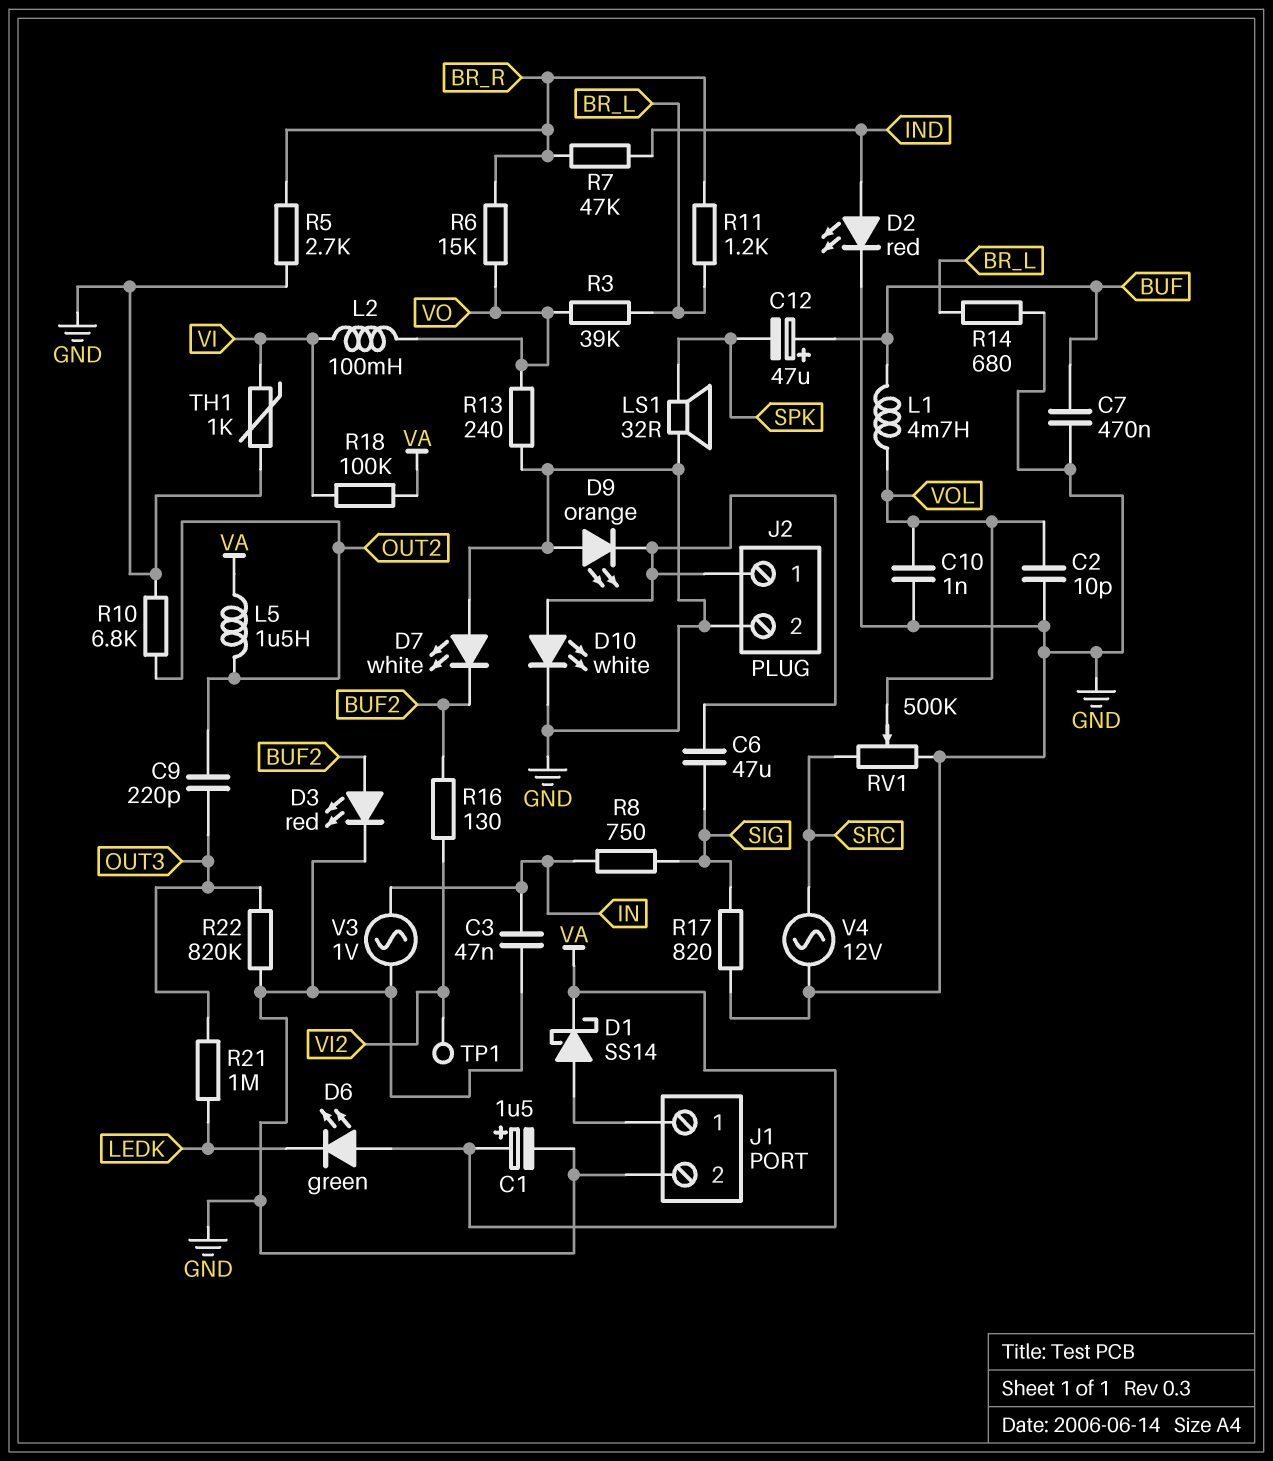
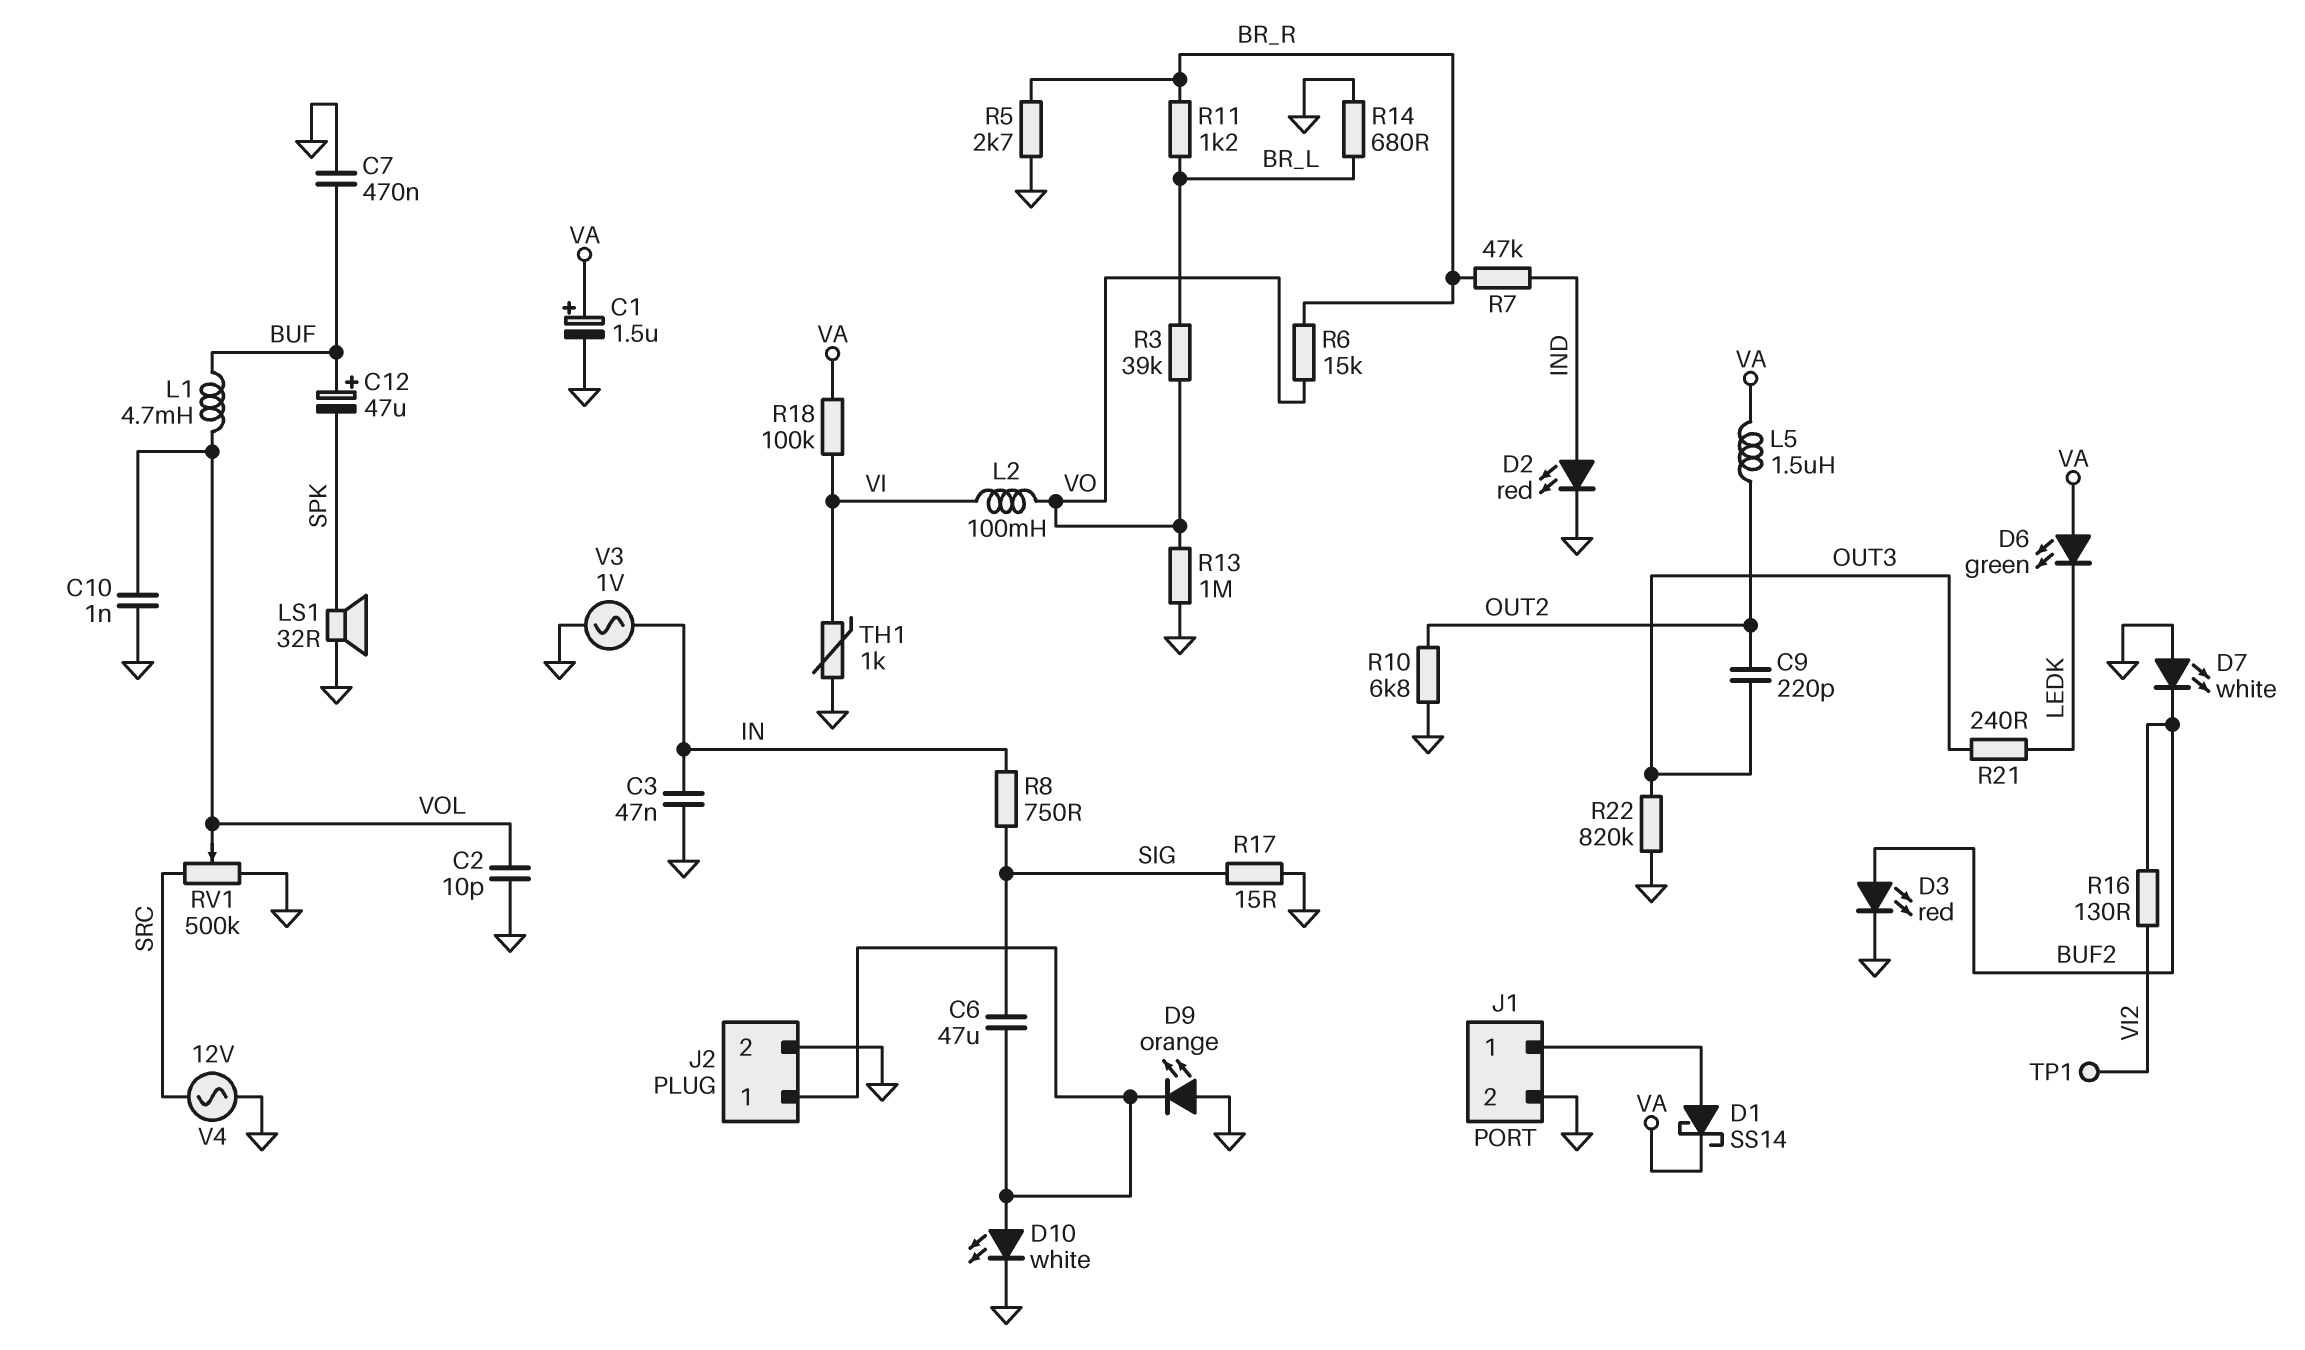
R13: 240 (GND, VO) -> 1M (GND, VO)
R17: 820 (GND, SIG) -> 15 (GND, SIG)
R21: 1M (LEDK, OUT3) -> 240 (LEDK, OUT3)

